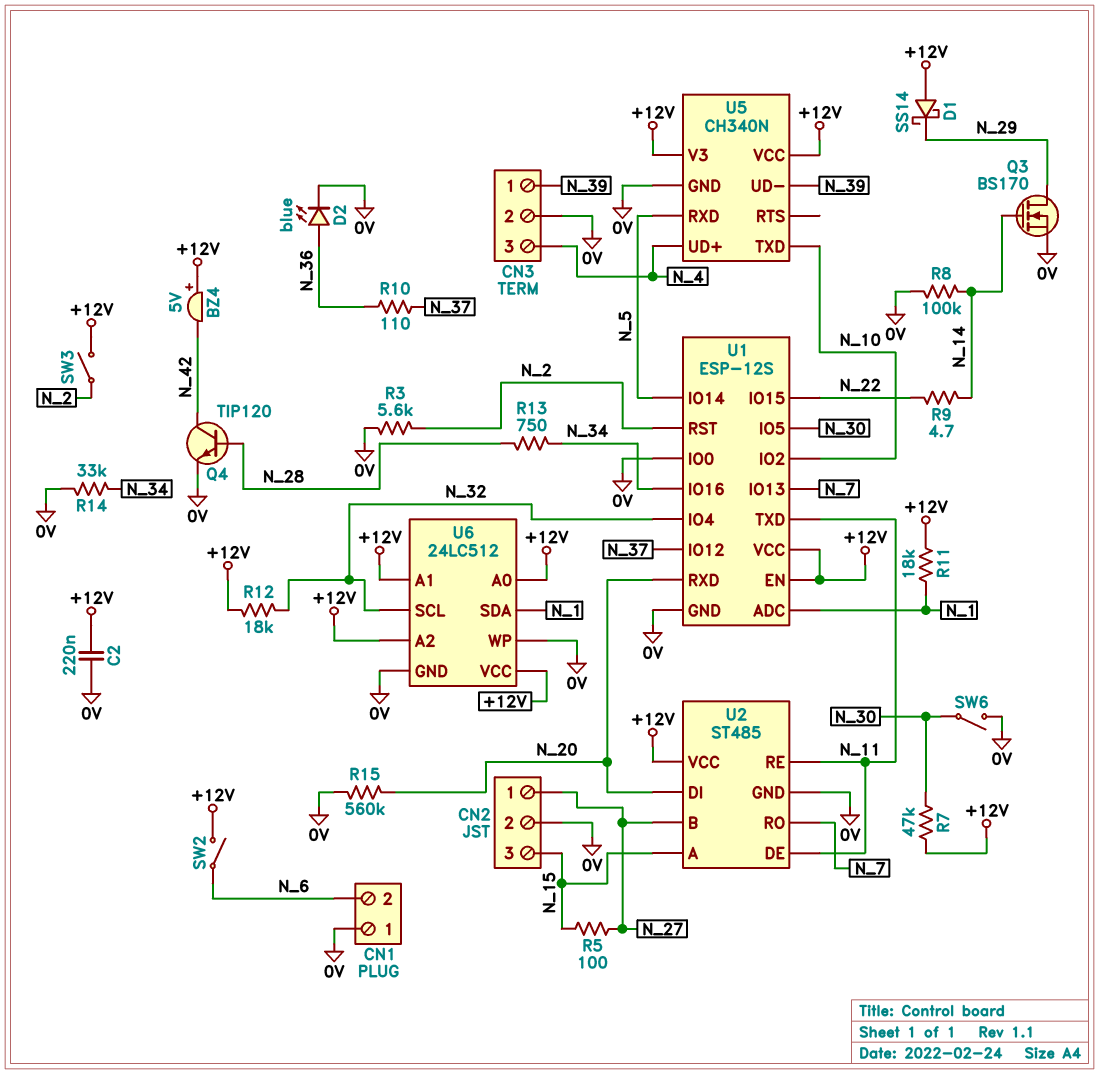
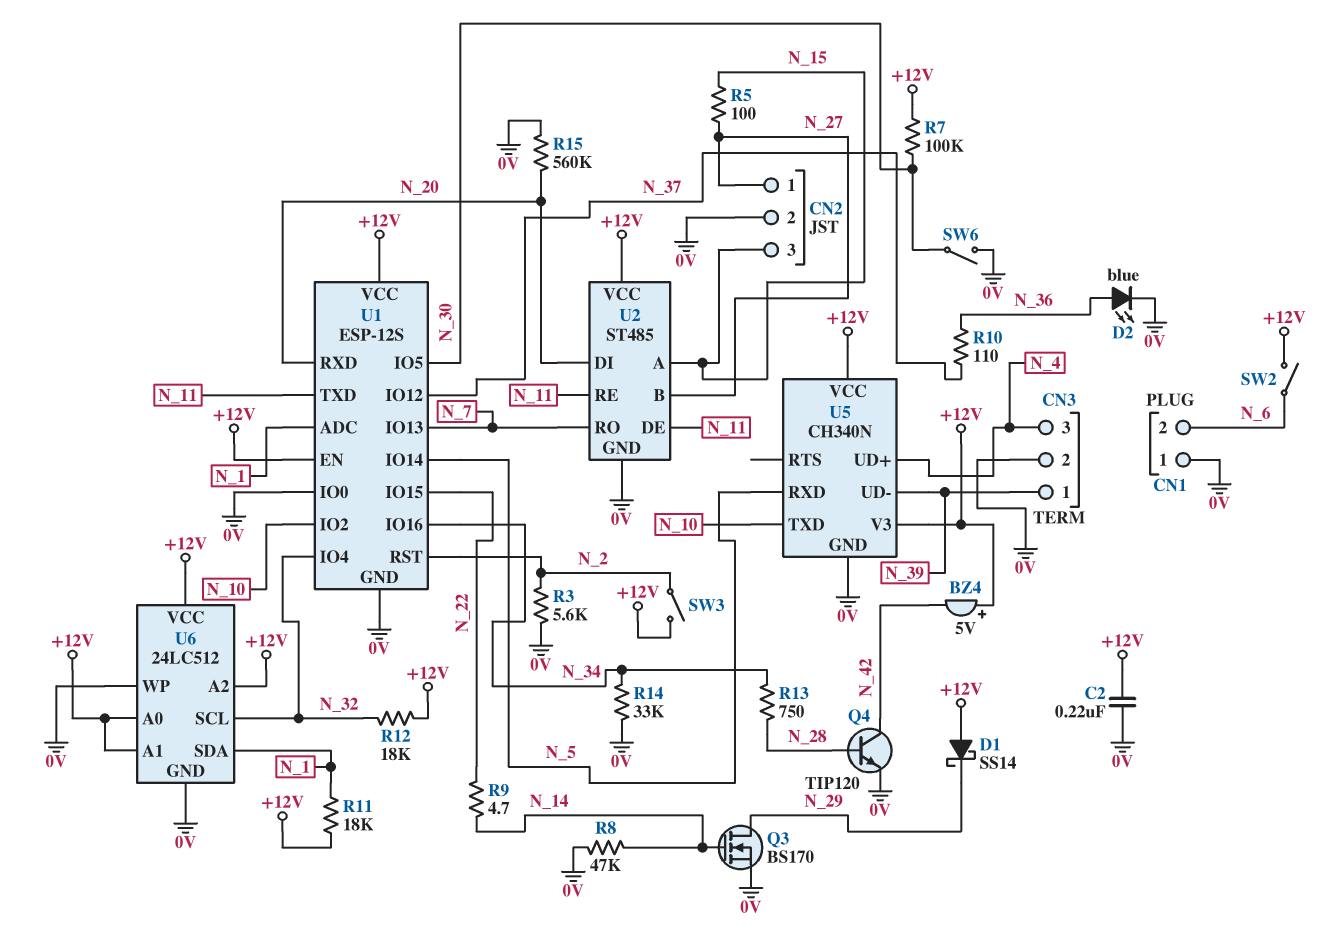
R7: 47k (+12V, N_30) -> 100k (+12V, N_30)
R8: 100k (0V, N_14) -> 47k (0V, N_14)

